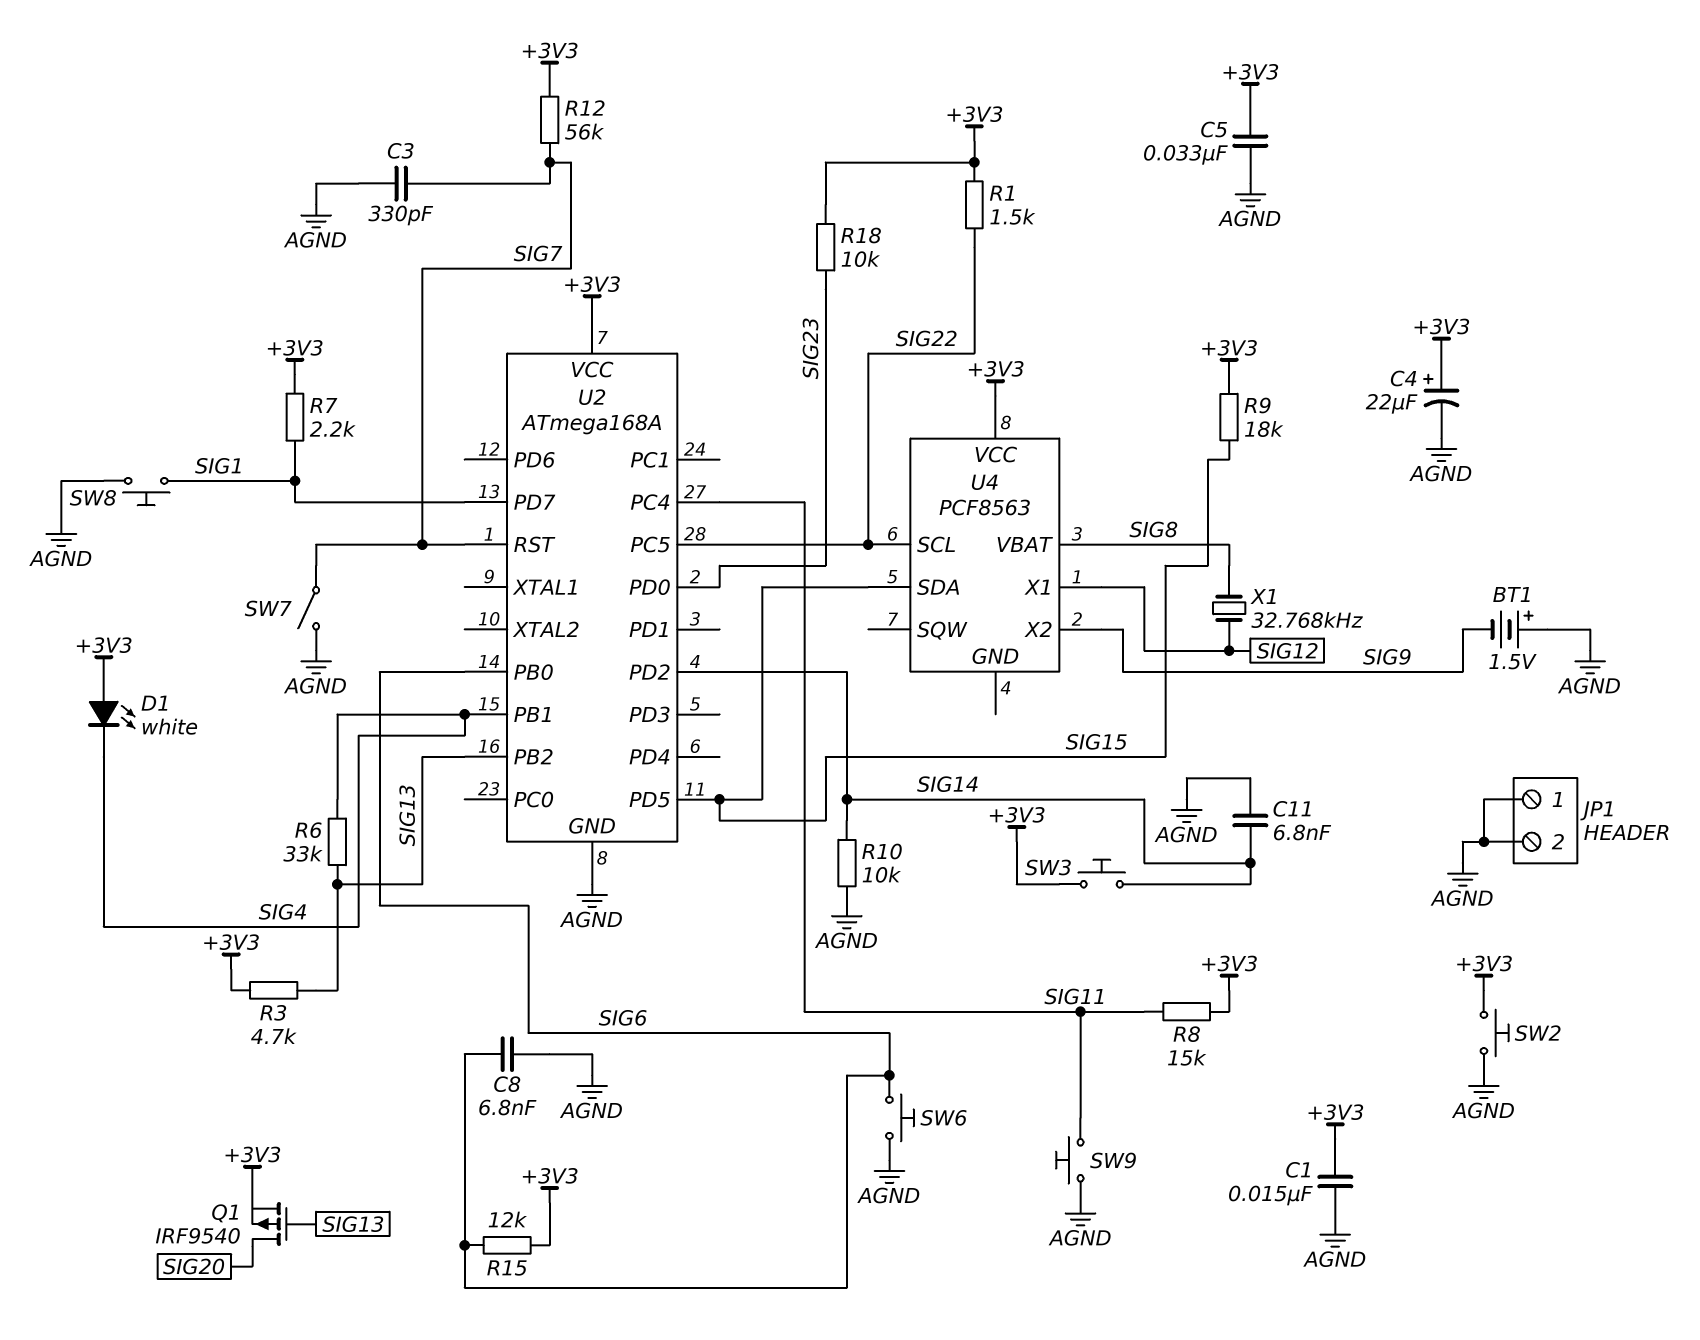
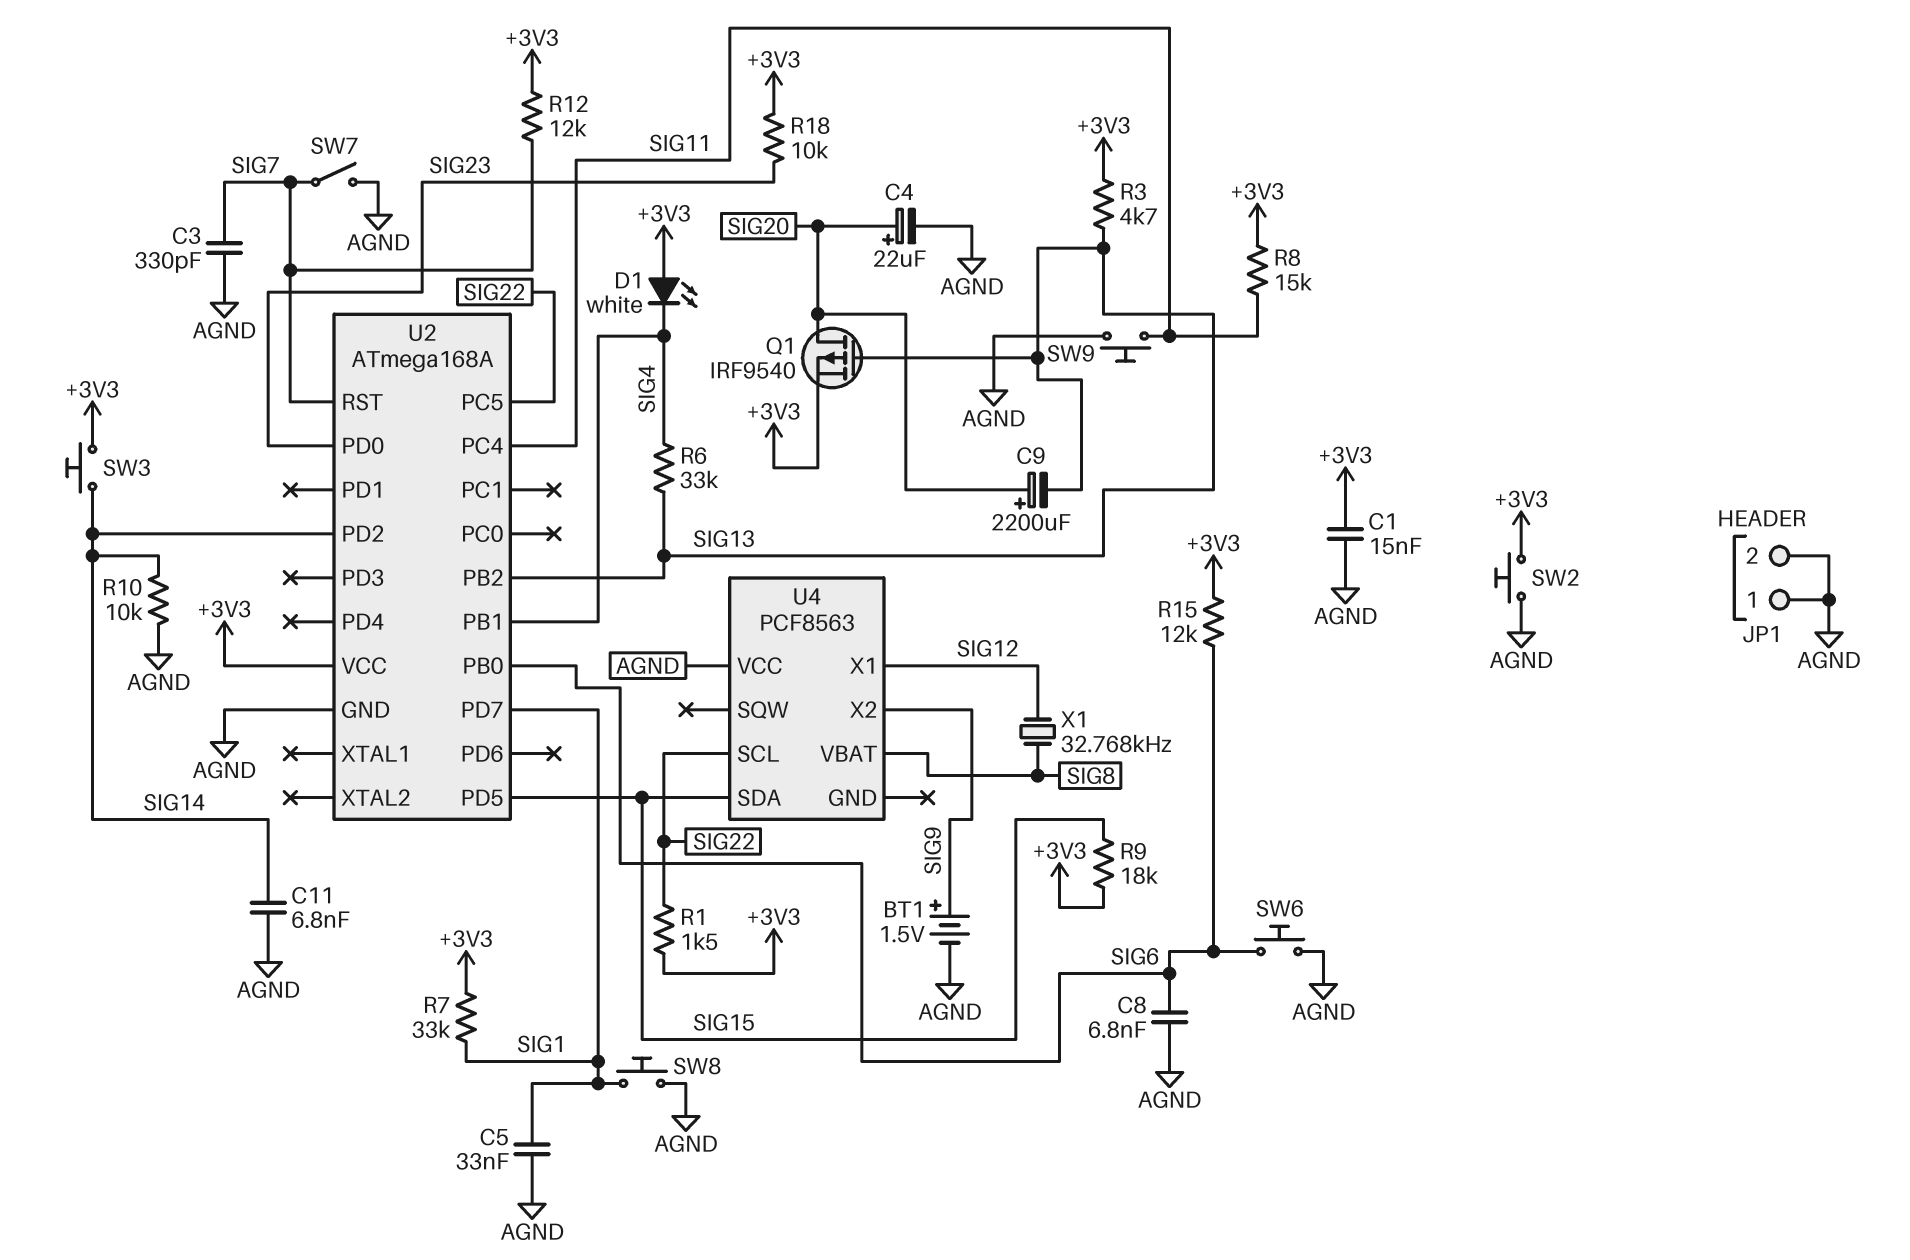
BT1: 1.5V (plus AGND, minus SIG9) -> 1.5V (plus SIG9, minus AGND)
C4: 22uF (plus +3V3, minus AGND) -> 22uF (plus SIG20, minus AGND)
C5: 33nF (+3V3, AGND) -> 33nF (AGND, SIG1)
C9: none -> 2200uF (plus SIG20, minus SIG13)
R7: 2.2k (+3V3, SIG1) -> 33k (+3V3, SIG1)
R12: 56k (+3V3, SIG7) -> 12k (+3V3, SIG7)
U4 pin VCC: +3V3 -> AGND

